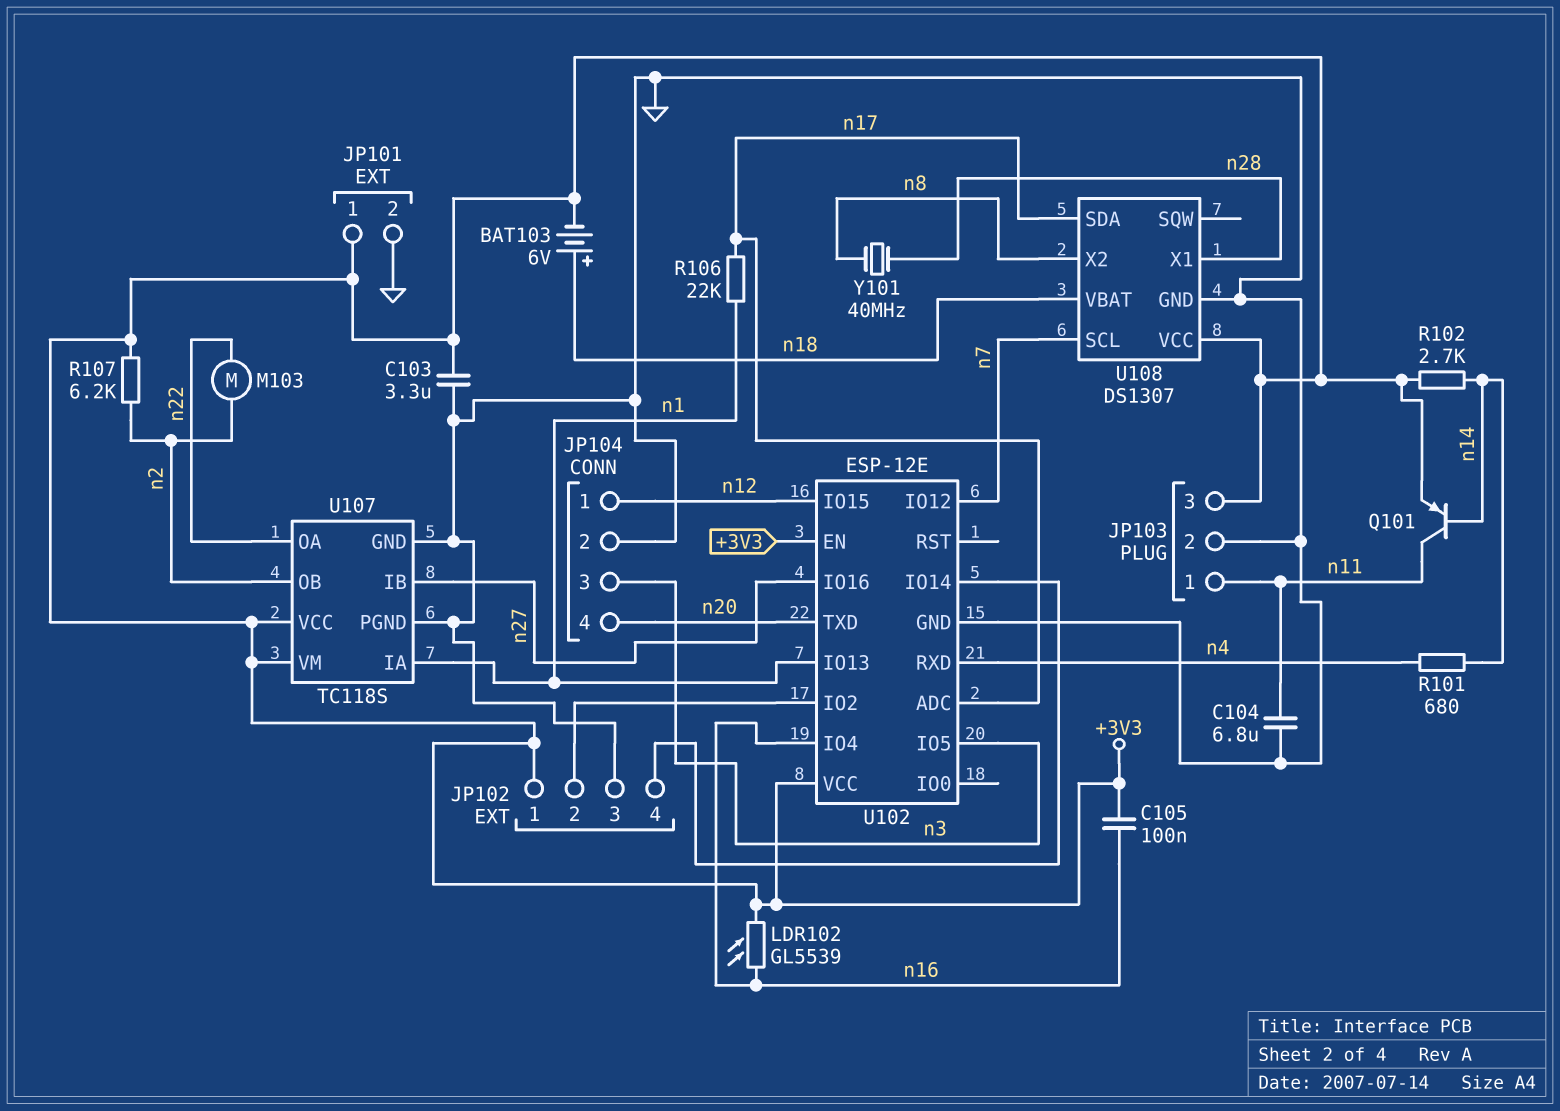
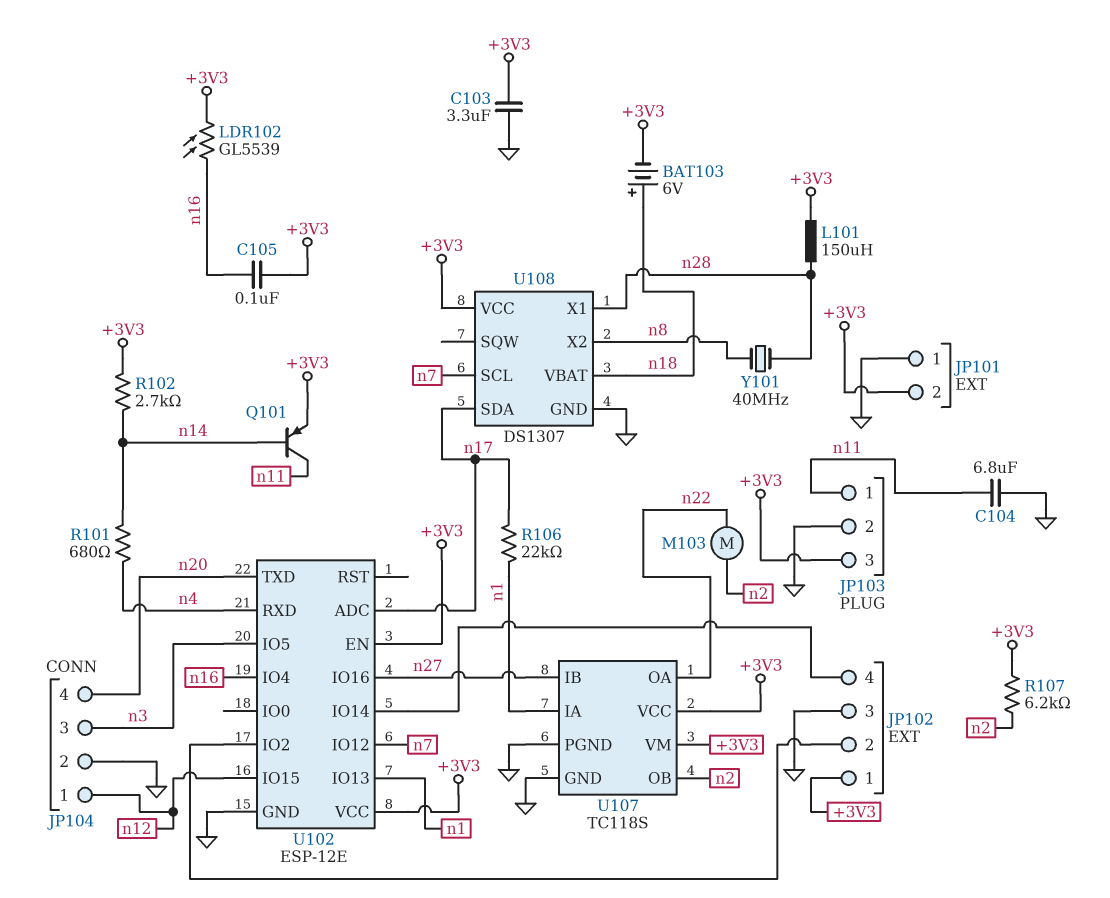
JP101 pin 1: +3V3 -> GND
JP101 pin 2: GND -> +3V3
L101: none -> 150uH (+3V3, n28)

